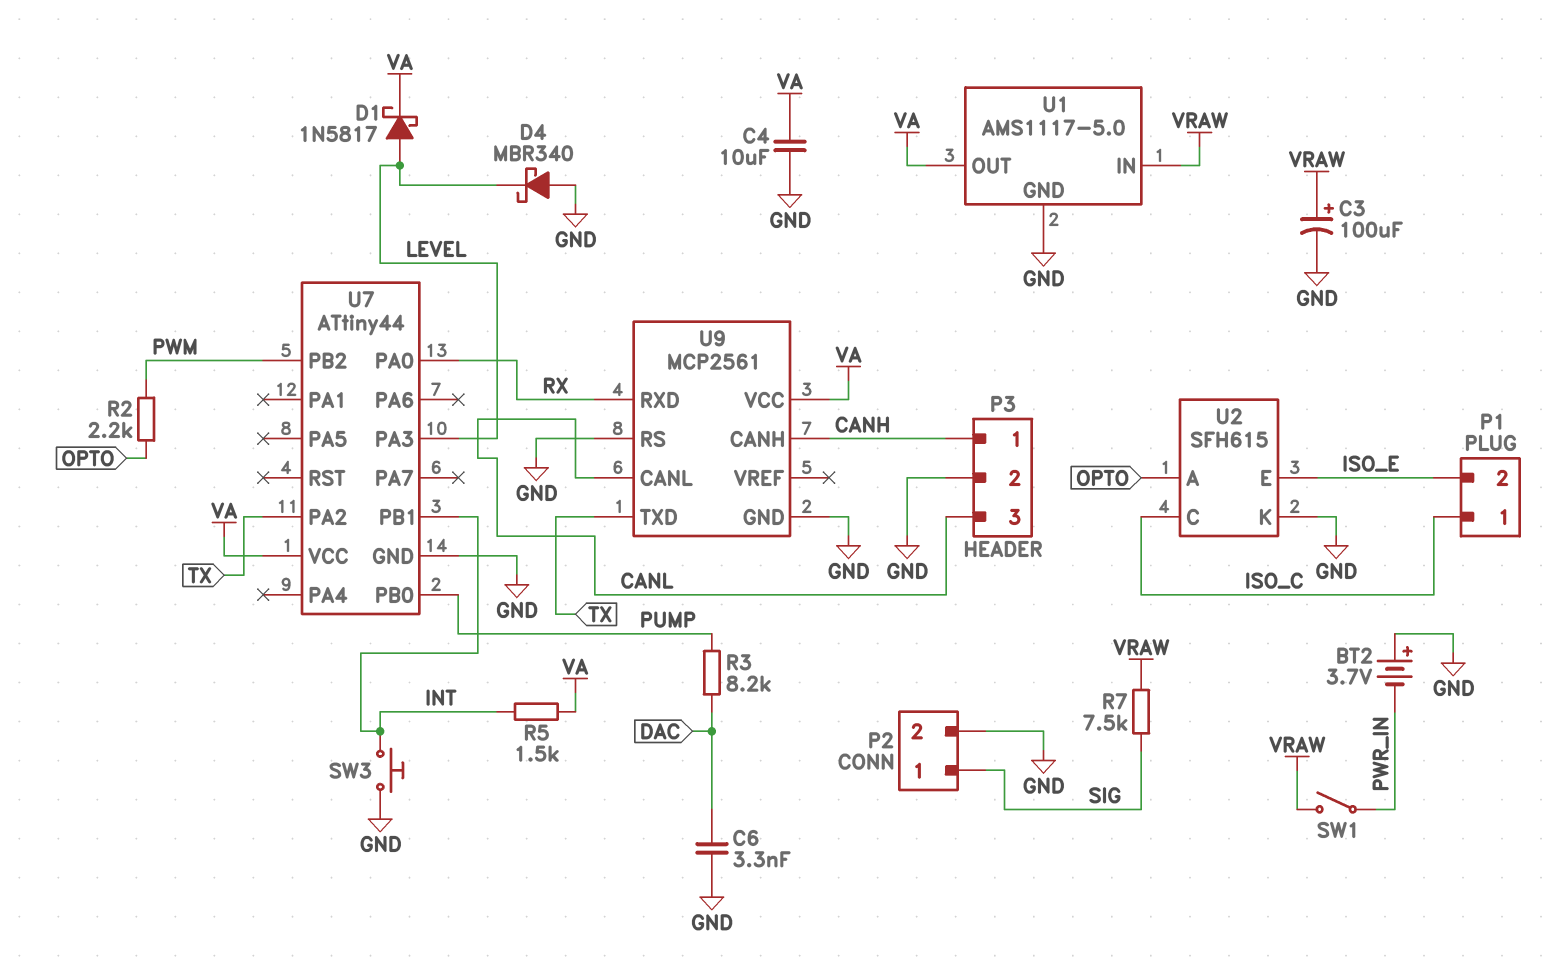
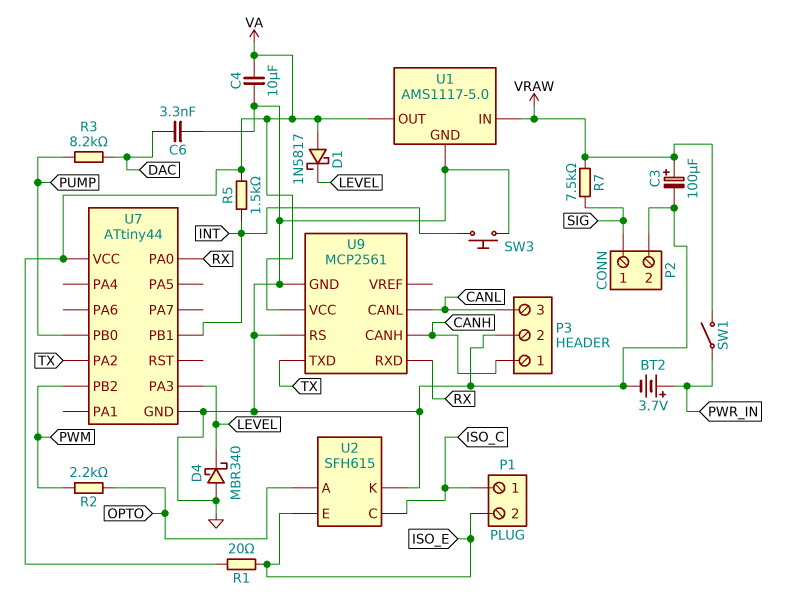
BT2: 3.7V (plus GND, minus PWR_IN) -> 3.7V (plus PWR_IN, minus GND)
D1: schottky 1N5817 (A LEVEL, K VA) -> schottky 1N5817 (A VA, K LEVEL)
R1: none -> 20 (ISO_E, VA)

